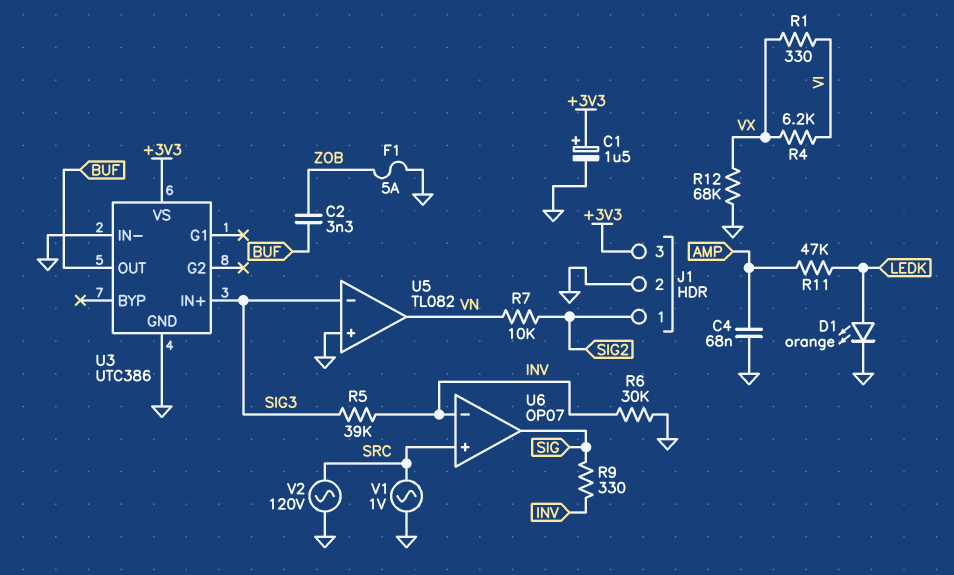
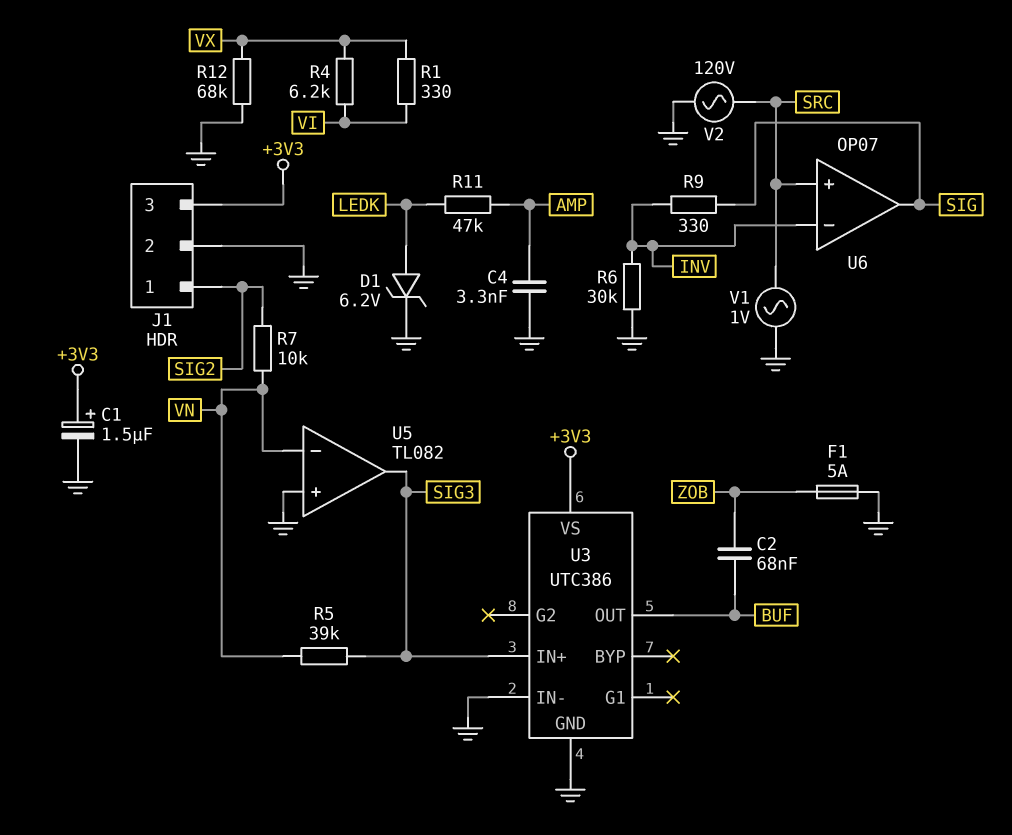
C2: 3.3nF (BUF, ZOB) -> 68nF (BUF, ZOB)
C4: 68nF (AMP, GND) -> 3.3nF (AMP, GND)
D1: LED orange (A LEDK, K GND) -> zener 6.2V (A LEDK, K GND)
R5: 39k (INV, SIG3) -> 39k (SIG3, VN)
U5 pin in-: SIG3 -> VN
U5 pin out: VN -> SIG3

